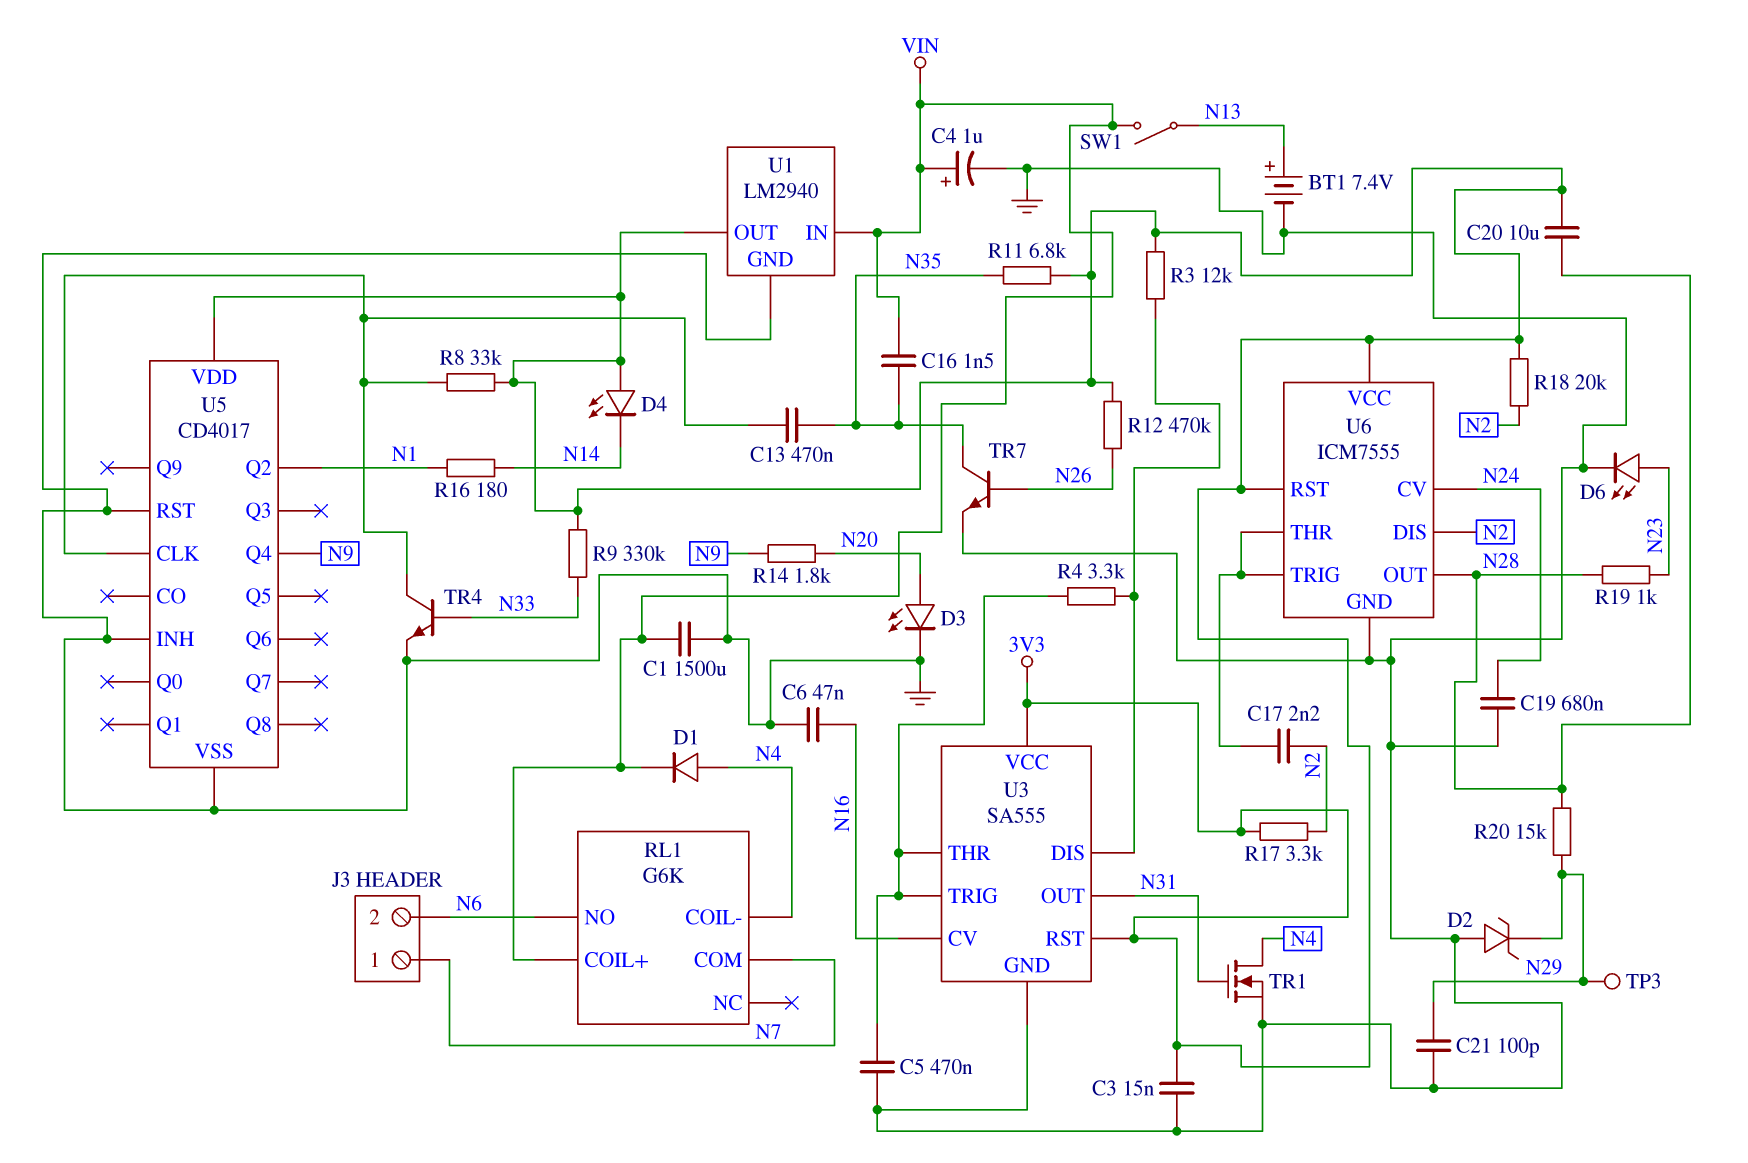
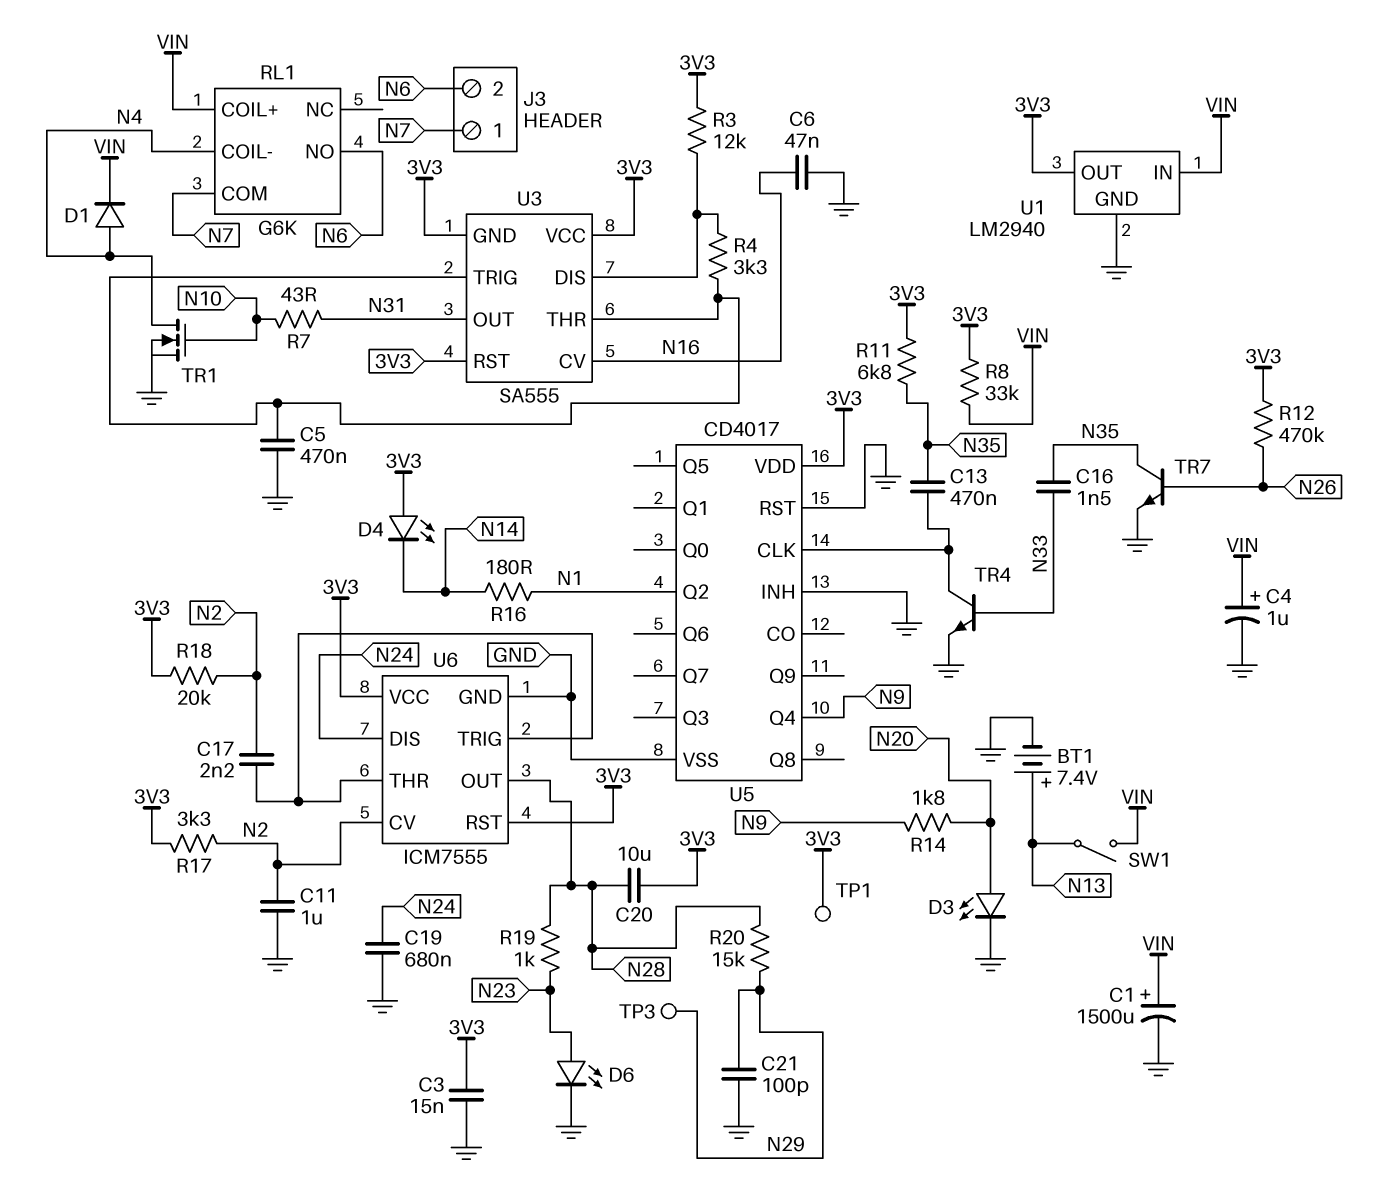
C1: 1500uF (GND, VIN) -> 1500uF (plus VIN, minus GND)
C11: none -> 1uF (GND, N2)
C16: 1.5nF (N35, VIN) -> 1.5nF (N33, N35)
D2: zener (A GND, K N29) -> none
R7: none -> 43 (N10, N31)
R8: 33k (3V3, U5/CLK) -> 33k (3V3, VIN)
R9: 330k (3V3, N33) -> none
TP1: none -> test point (3V3)
TR1: NMOS (G N31, D N4, S GND) -> NMOS (G N10, D N4, S GND)
U3 pin GND: GND -> 3V3
U6 pin CV: N24 -> N2
U6 pin DIS: N2 -> N24

